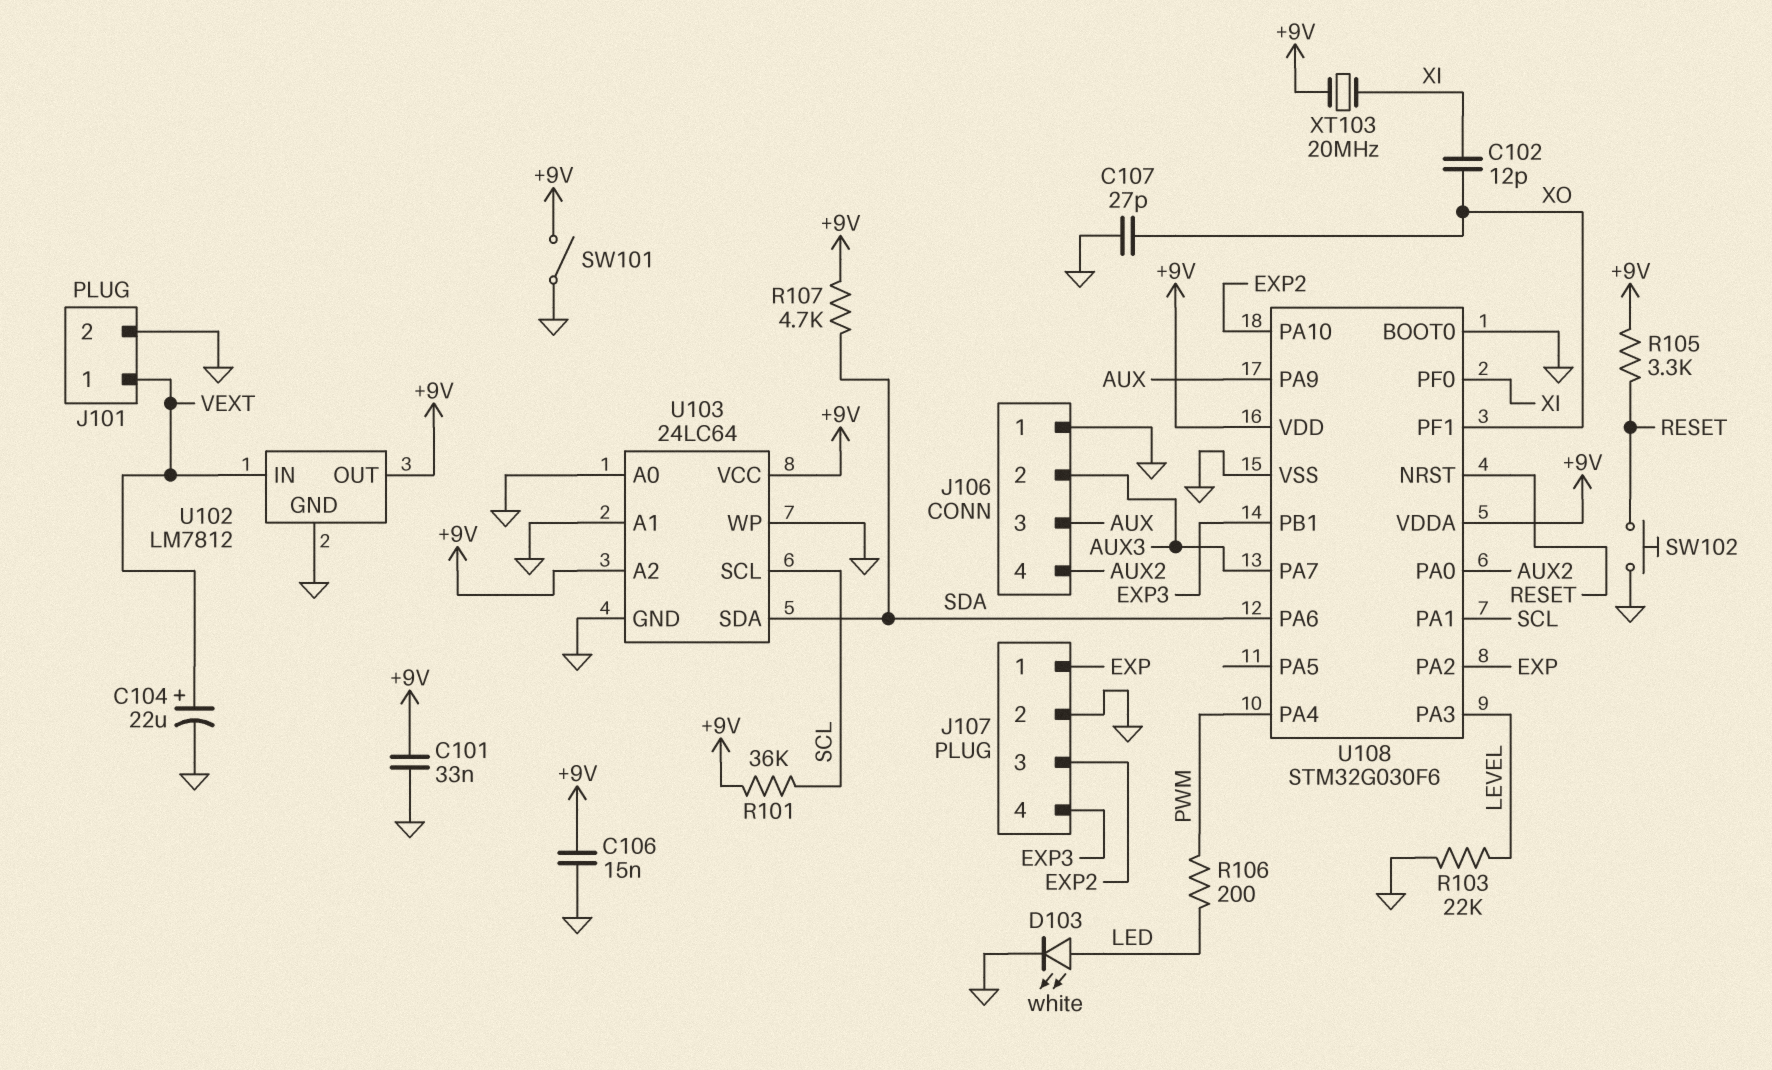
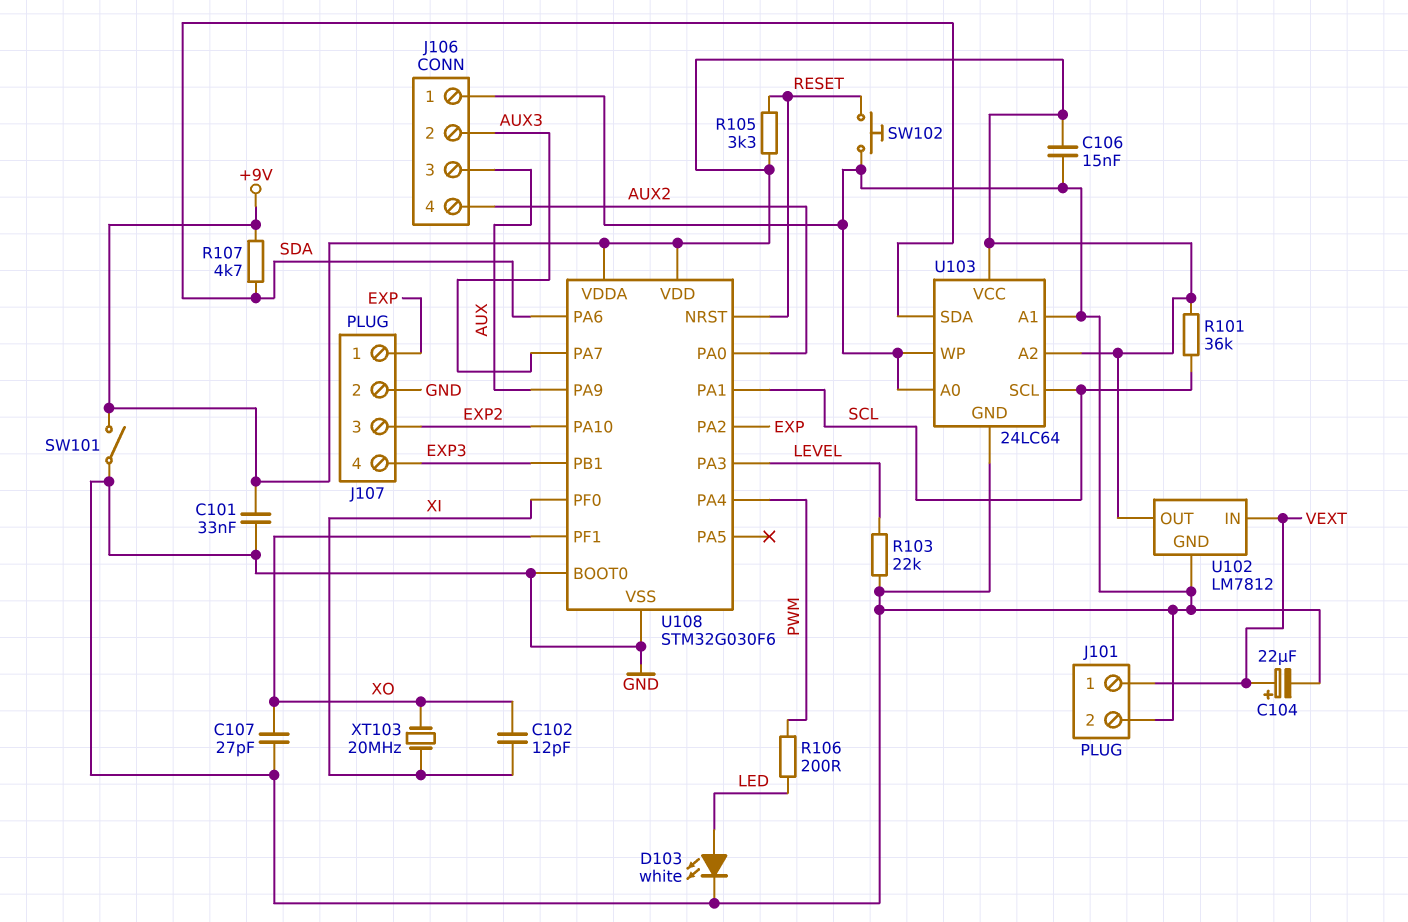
XT103: 20MHz (+9V, XI) -> 20MHz (XI, XO)

